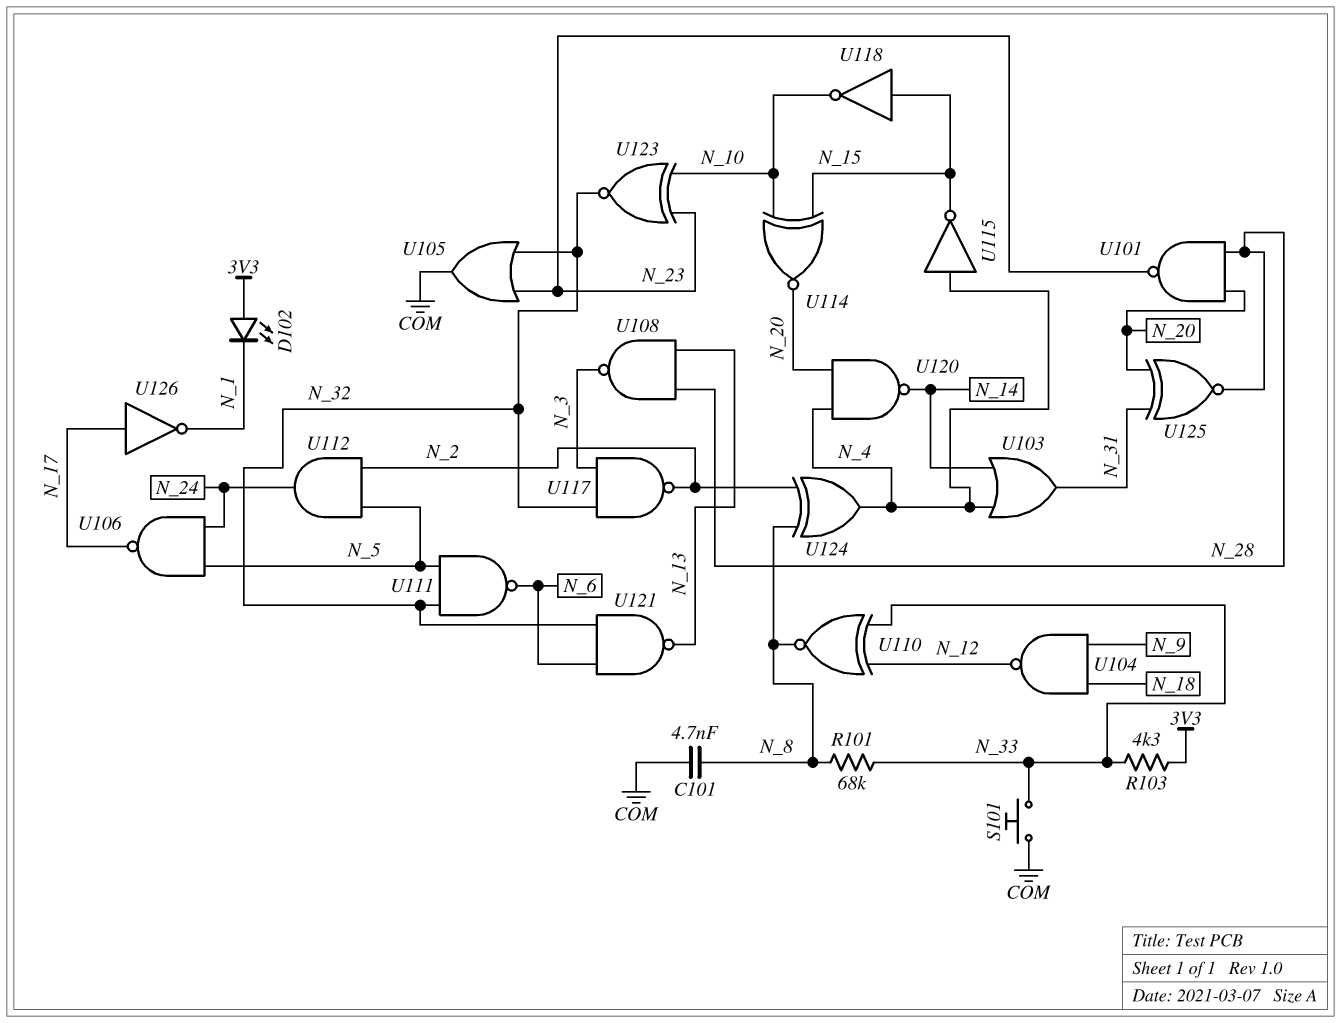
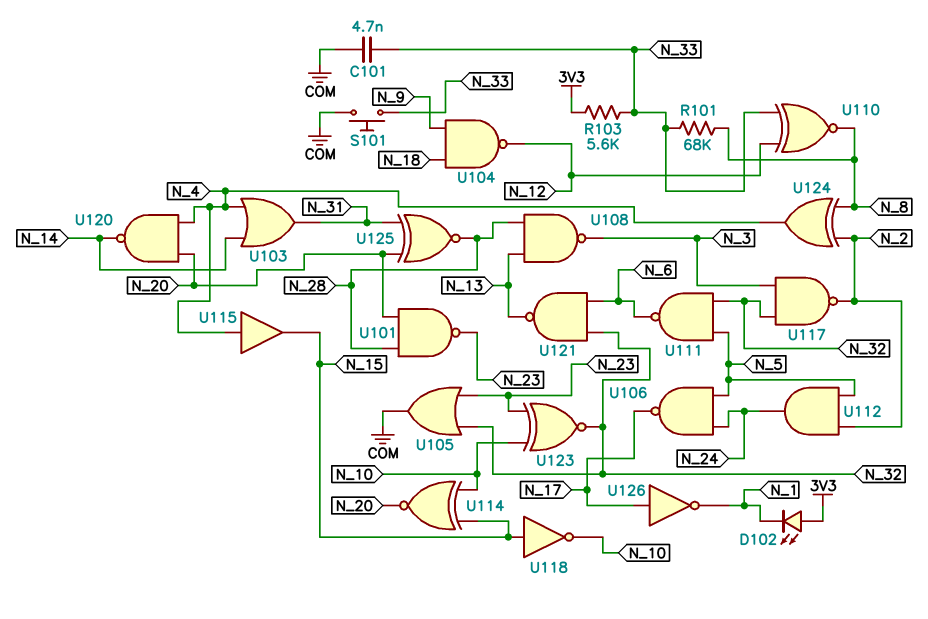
C101: 4.7nF (COM, N_8) -> 4.7nF (COM, N_33)
R103: 4.3k (3V3, N_33) -> 5.6k (3V3, N_33)
U115: NOT (in N_4, out N_15) -> buffer (in N_4, out N_15)

